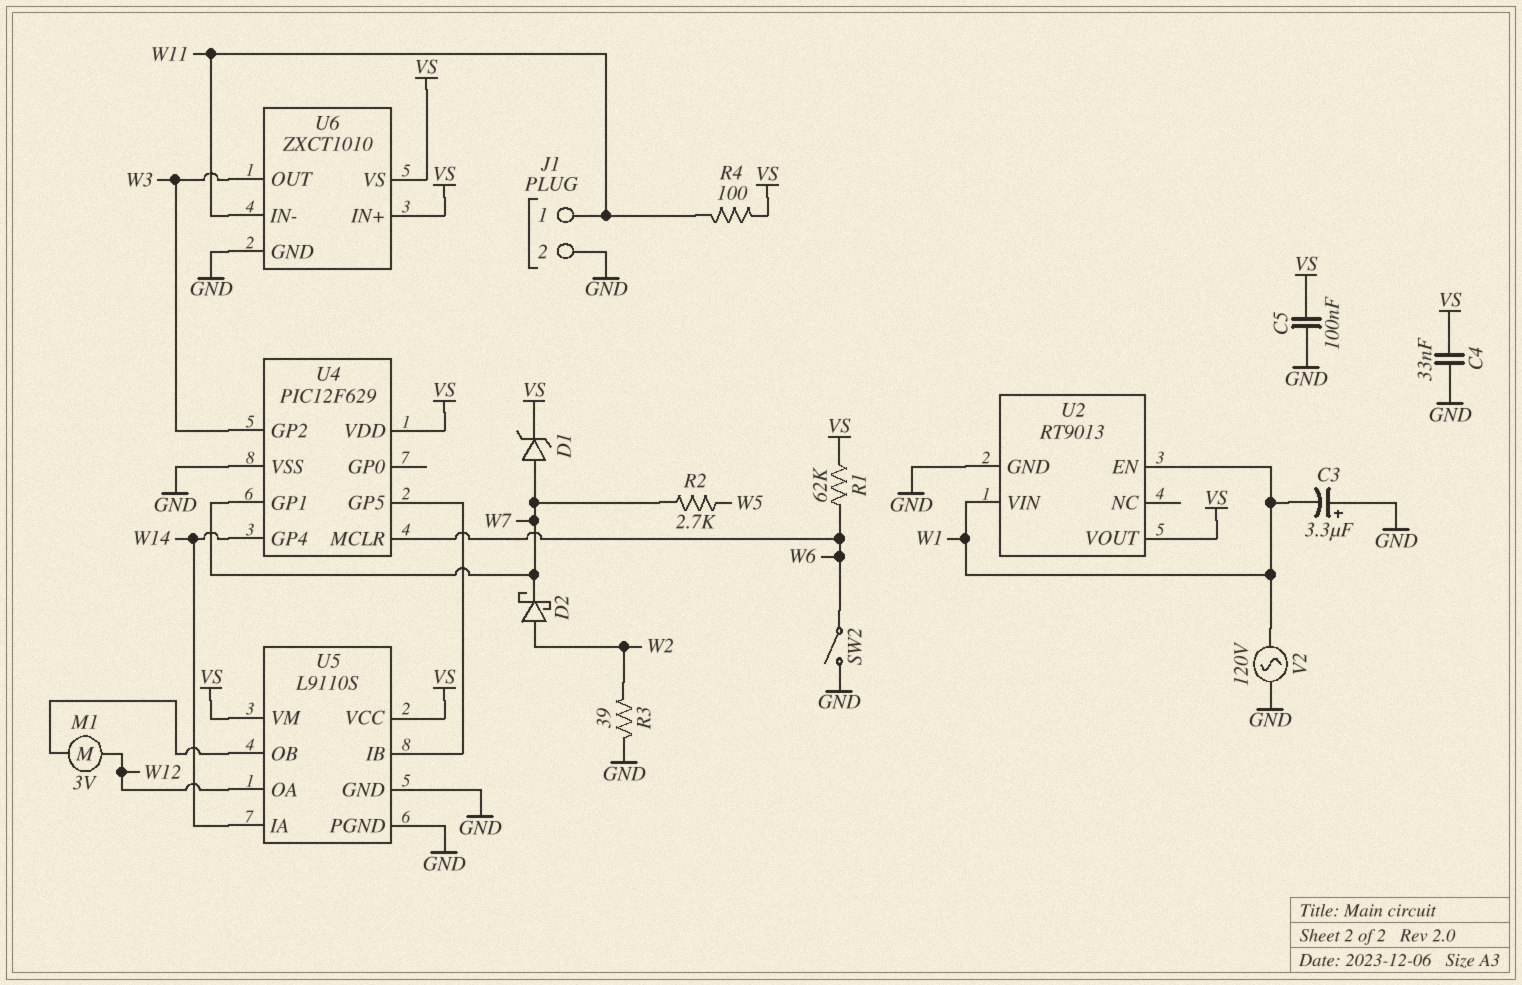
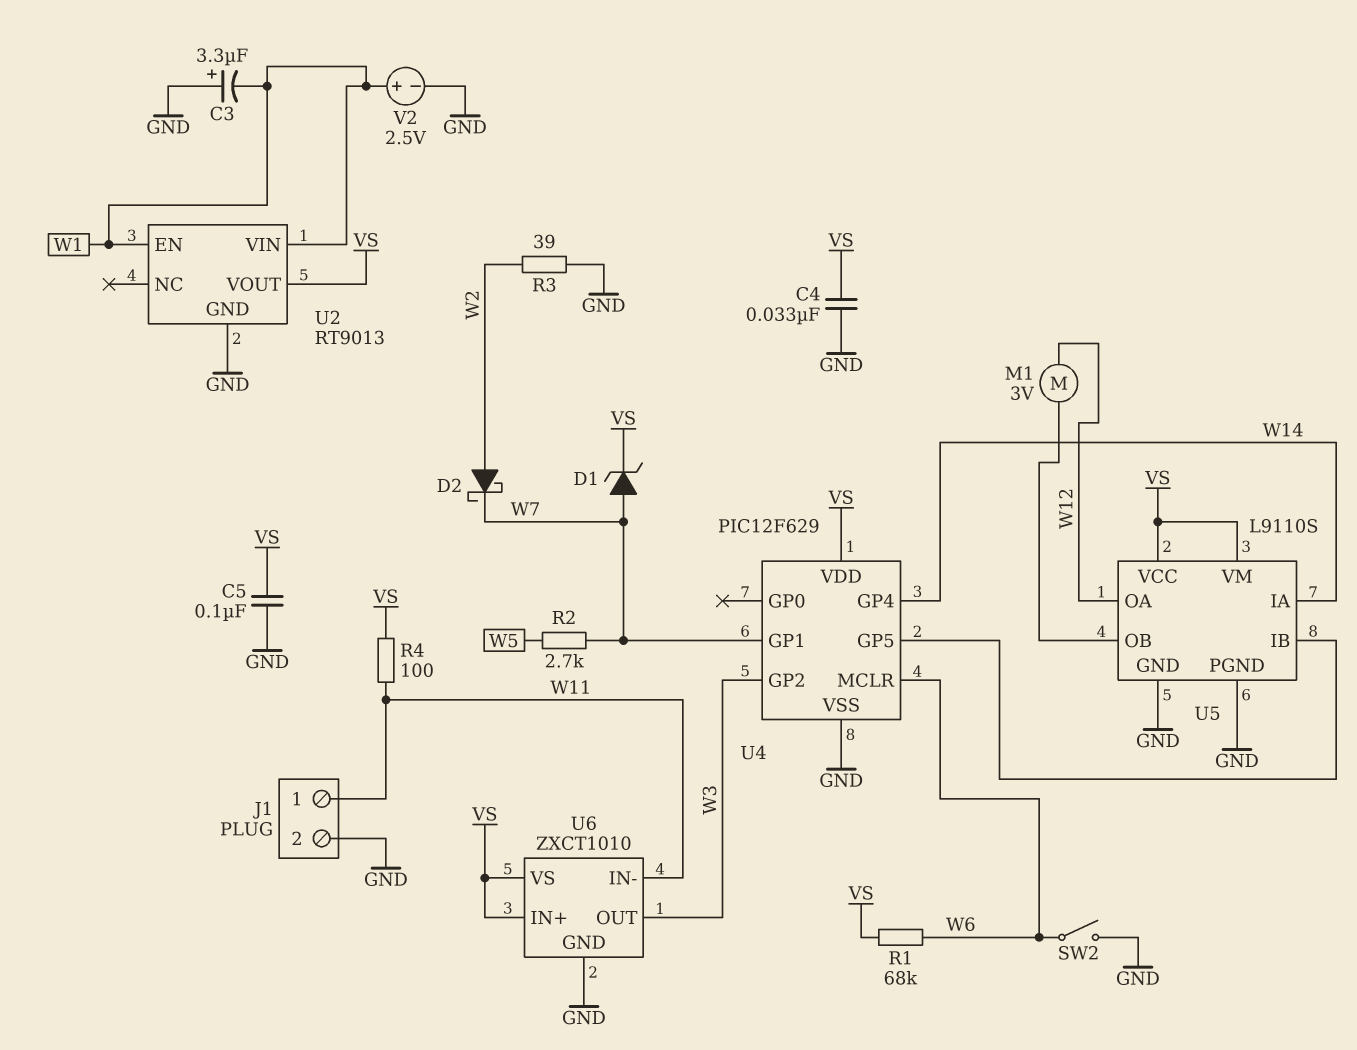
R1: 62k (VS, W6) -> 68k (VS, W6)
V2: AC 120V (GND, W1) -> 2.5V (plus W1, minus GND)

